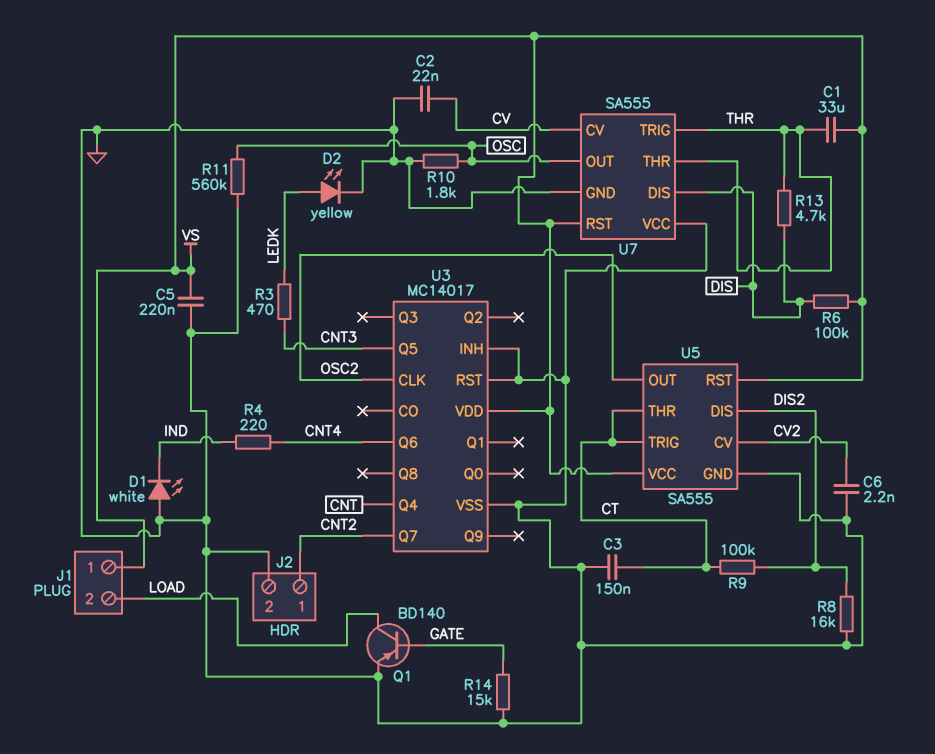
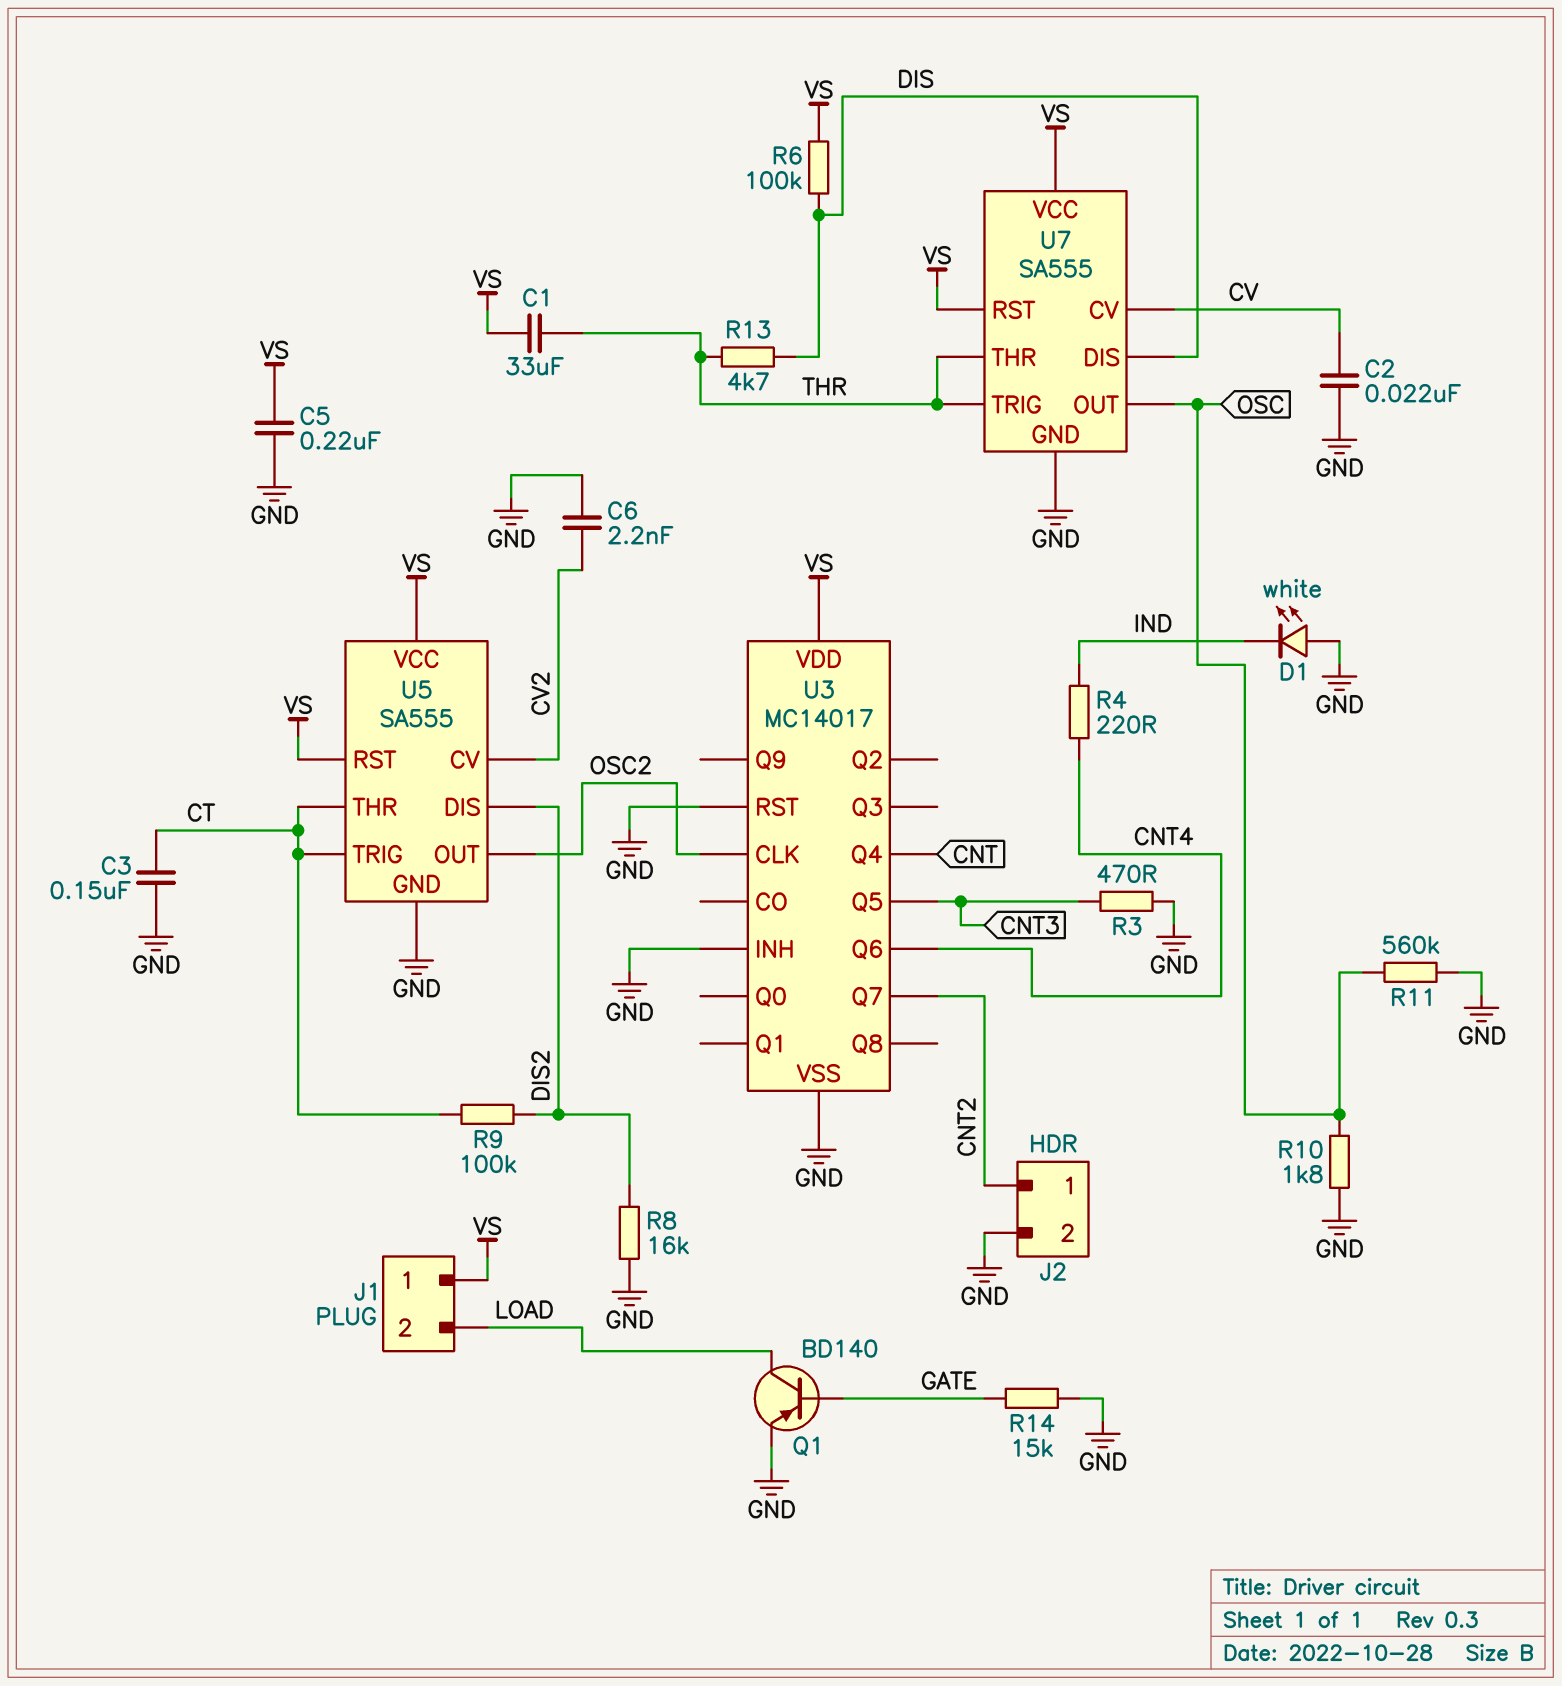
D2: LED yellow (A LEDK, K GND) -> none
R3: 470 (CNT3, LEDK) -> 470 (CNT3, GND)
U7 pin VCC: GND -> VS

